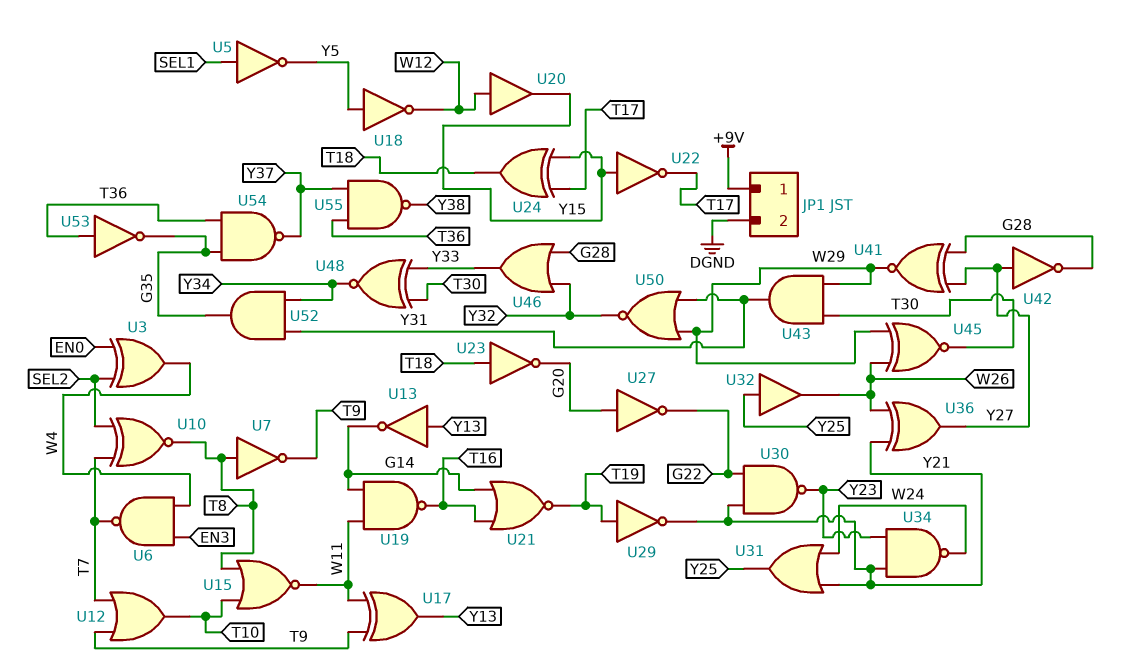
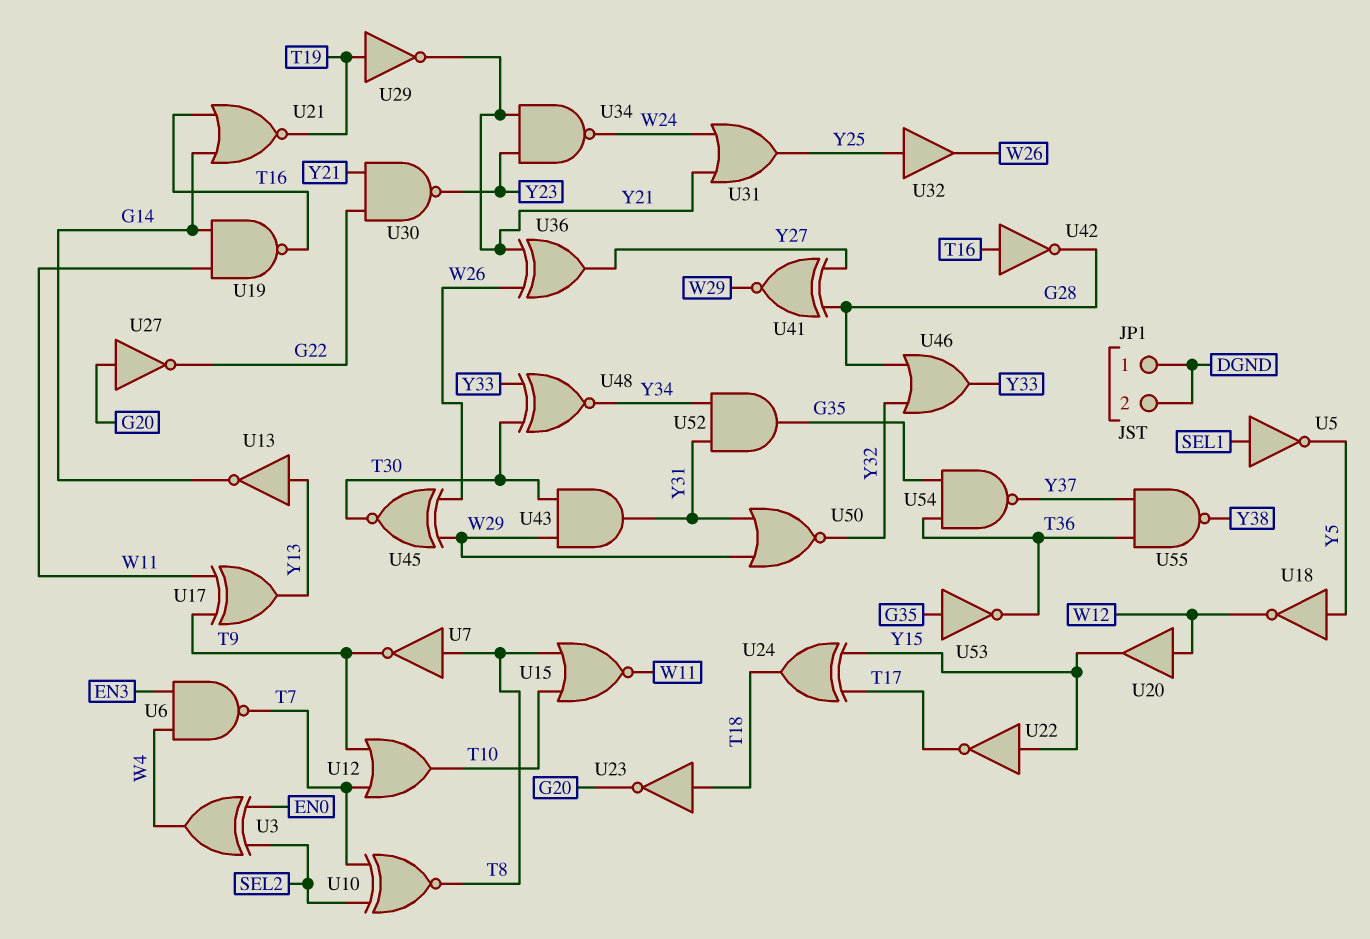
JP1 pin 1: +9V -> DGND
U42: NOT (in Y27, out G28) -> NOT (in T16, out G28)
U53: NOT (in T36, out G35) -> NOT (in G35, out T36)

